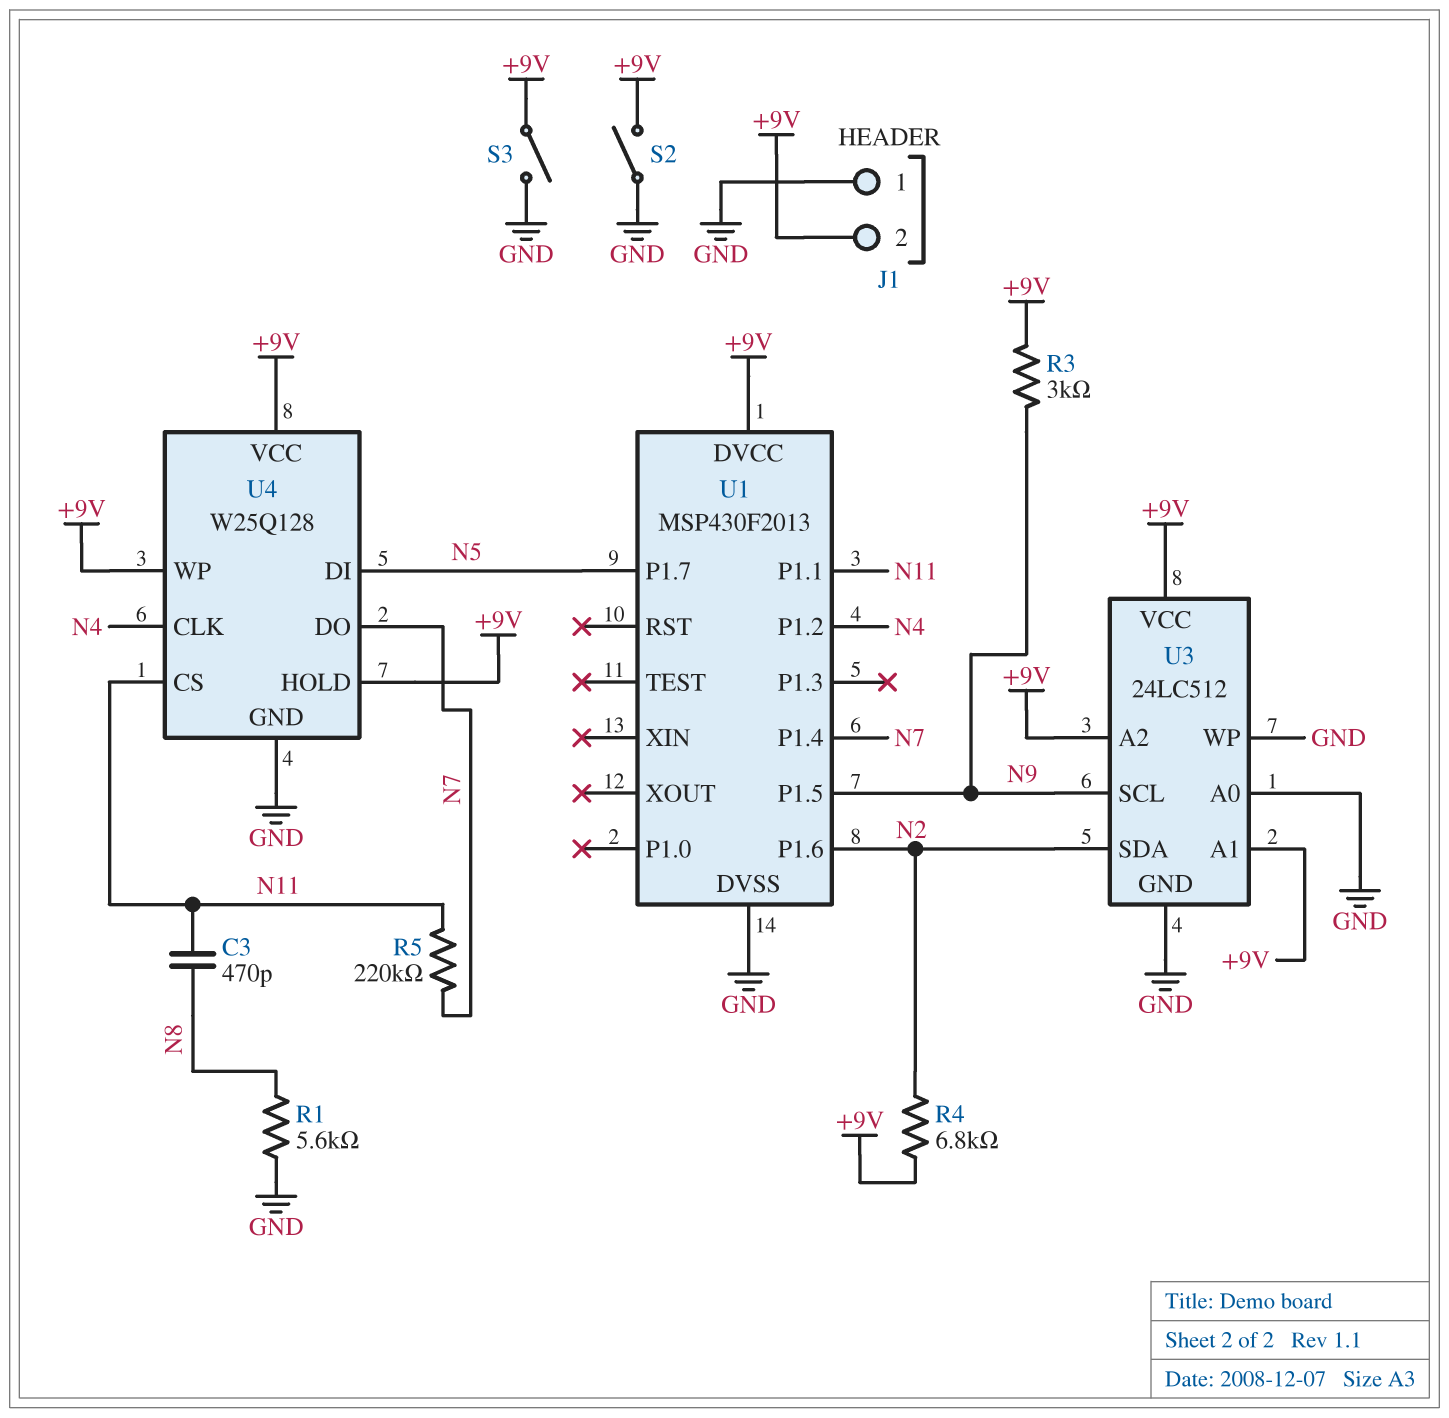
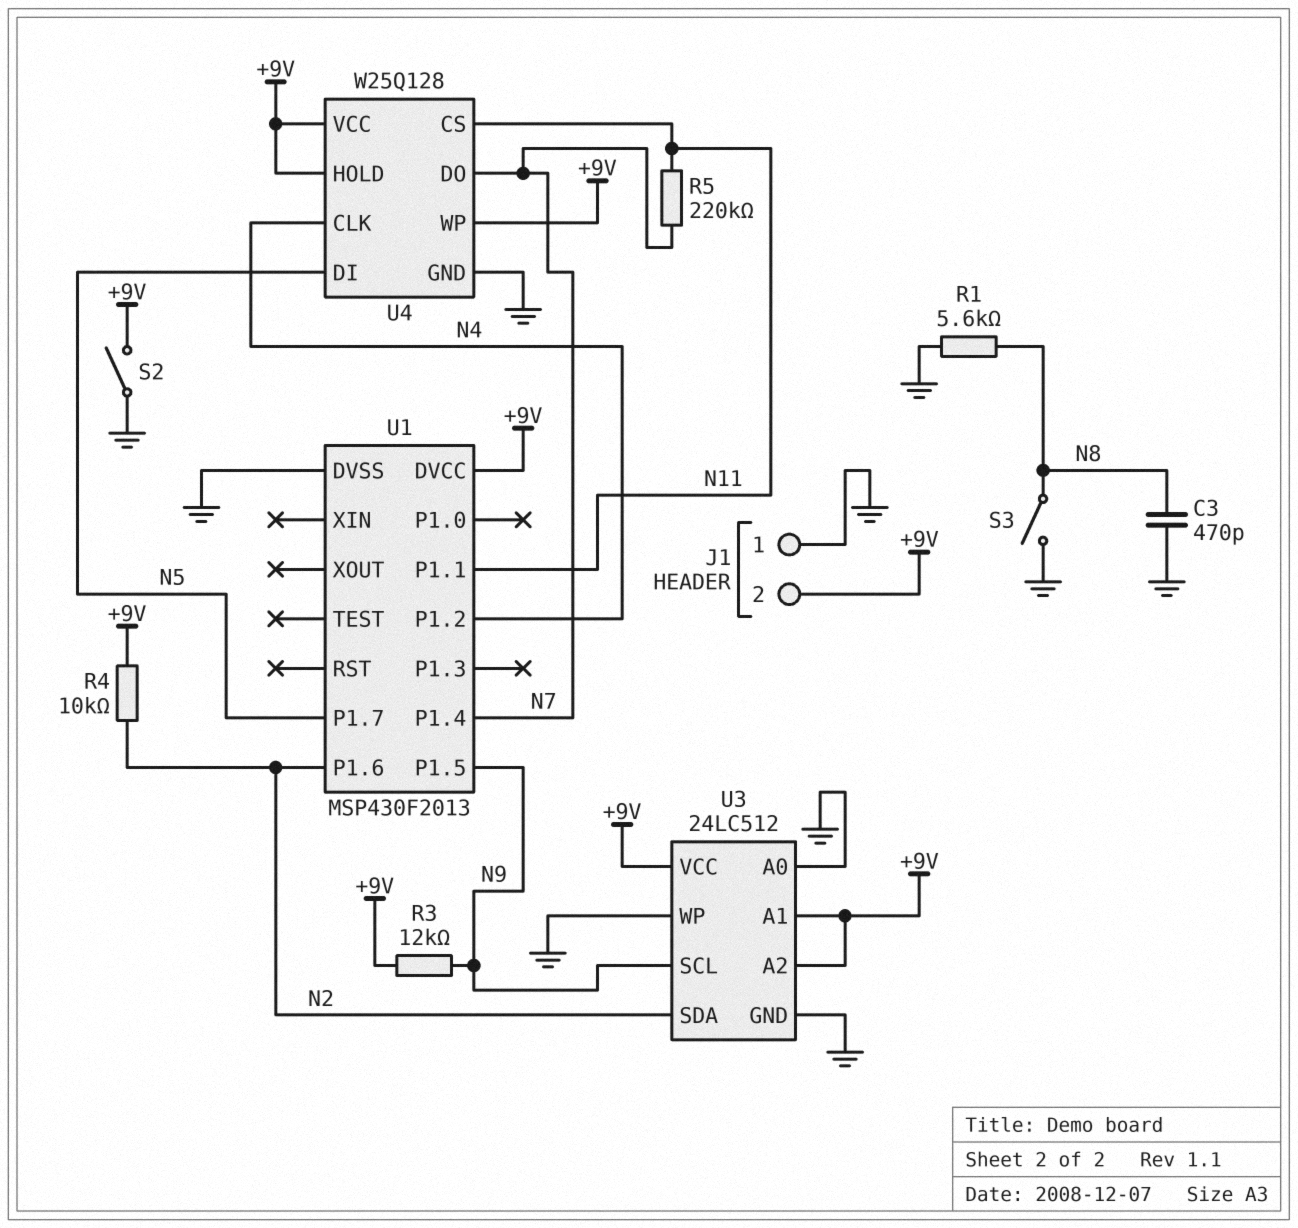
C3: 470pF (N8, N11) -> 470pF (GND, N8)
R3: 3k (+9V, N9) -> 12k (+9V, N9)
R4: 6.8k (+9V, N2) -> 10k (+9V, N2)
S3: switch (+9V, GND) -> switch (GND, N8)

